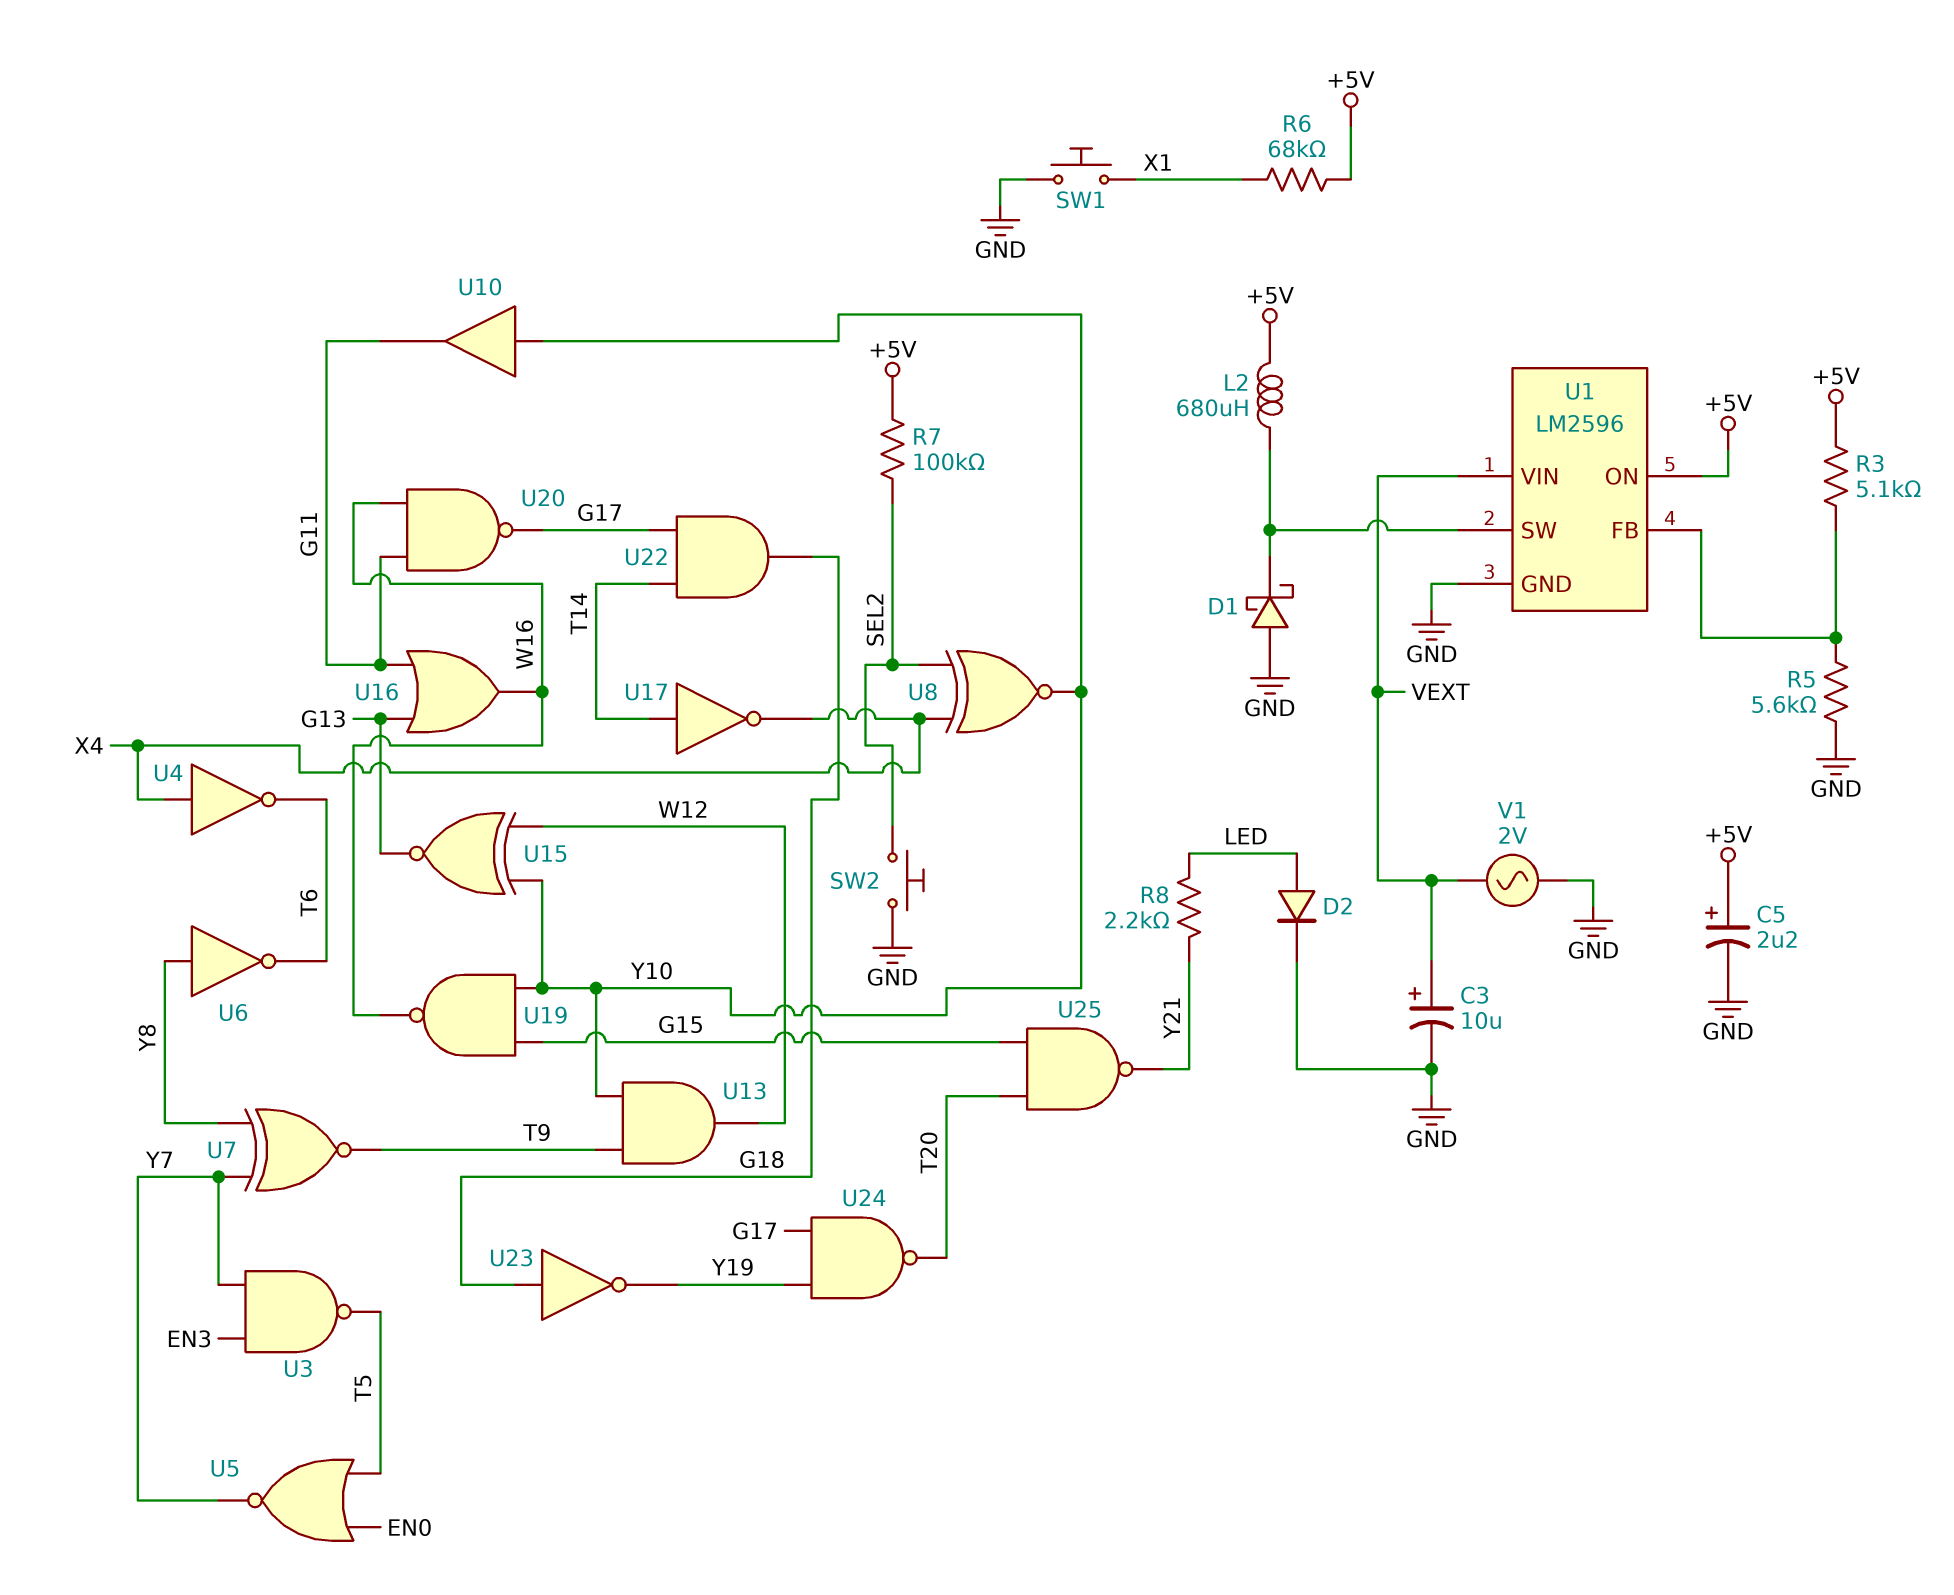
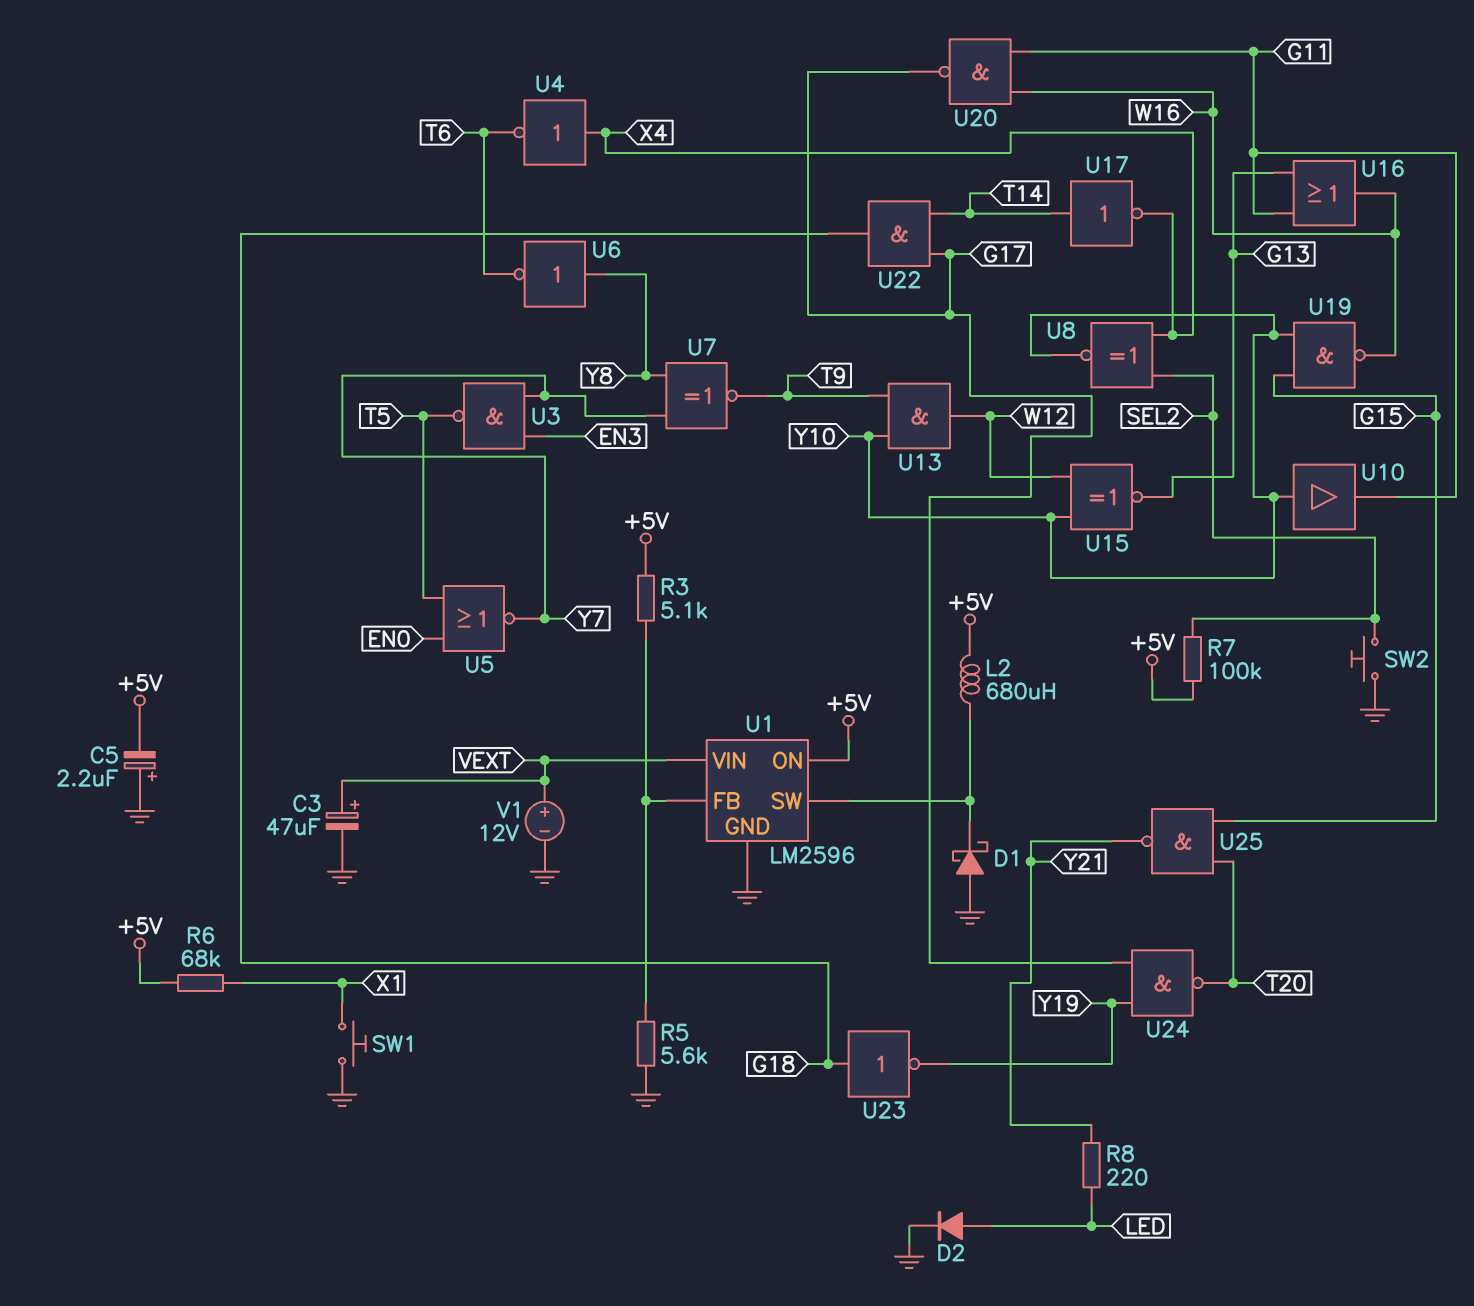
C3: 10uF (plus VEXT, minus GND) -> 47uF (plus VEXT, minus GND)
C5: 2.2uF (plus +5V, minus GND) -> 2.2uF (plus GND, minus +5V)
R8: 2.2k (LED, Y21) -> 220 (LED, Y21)
V1: AC 2V (GND, VEXT) -> 12V (plus VEXT, minus GND)

